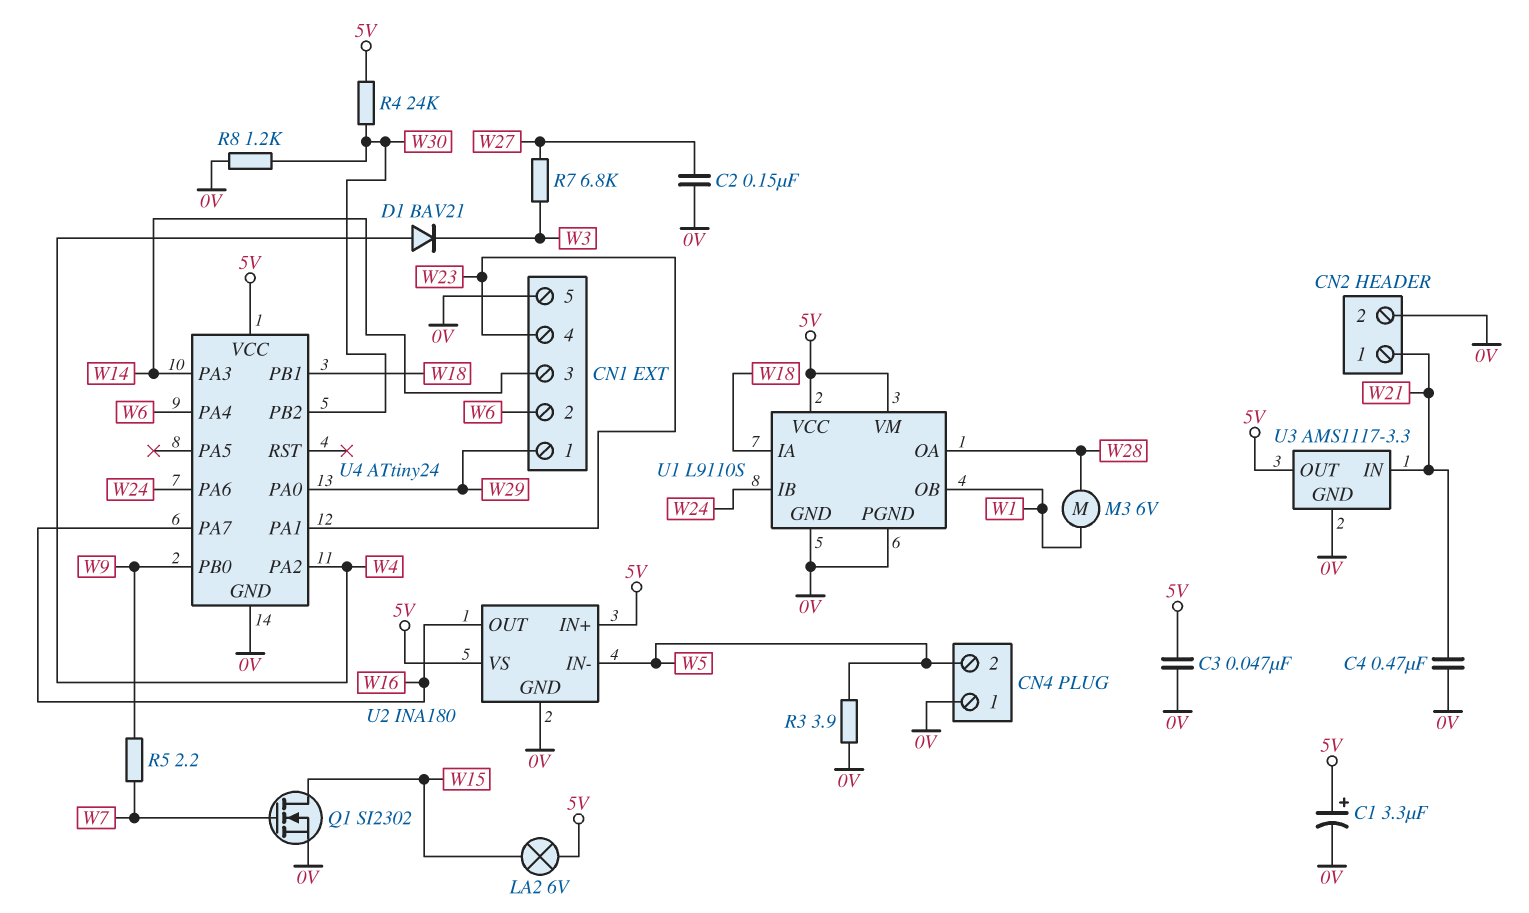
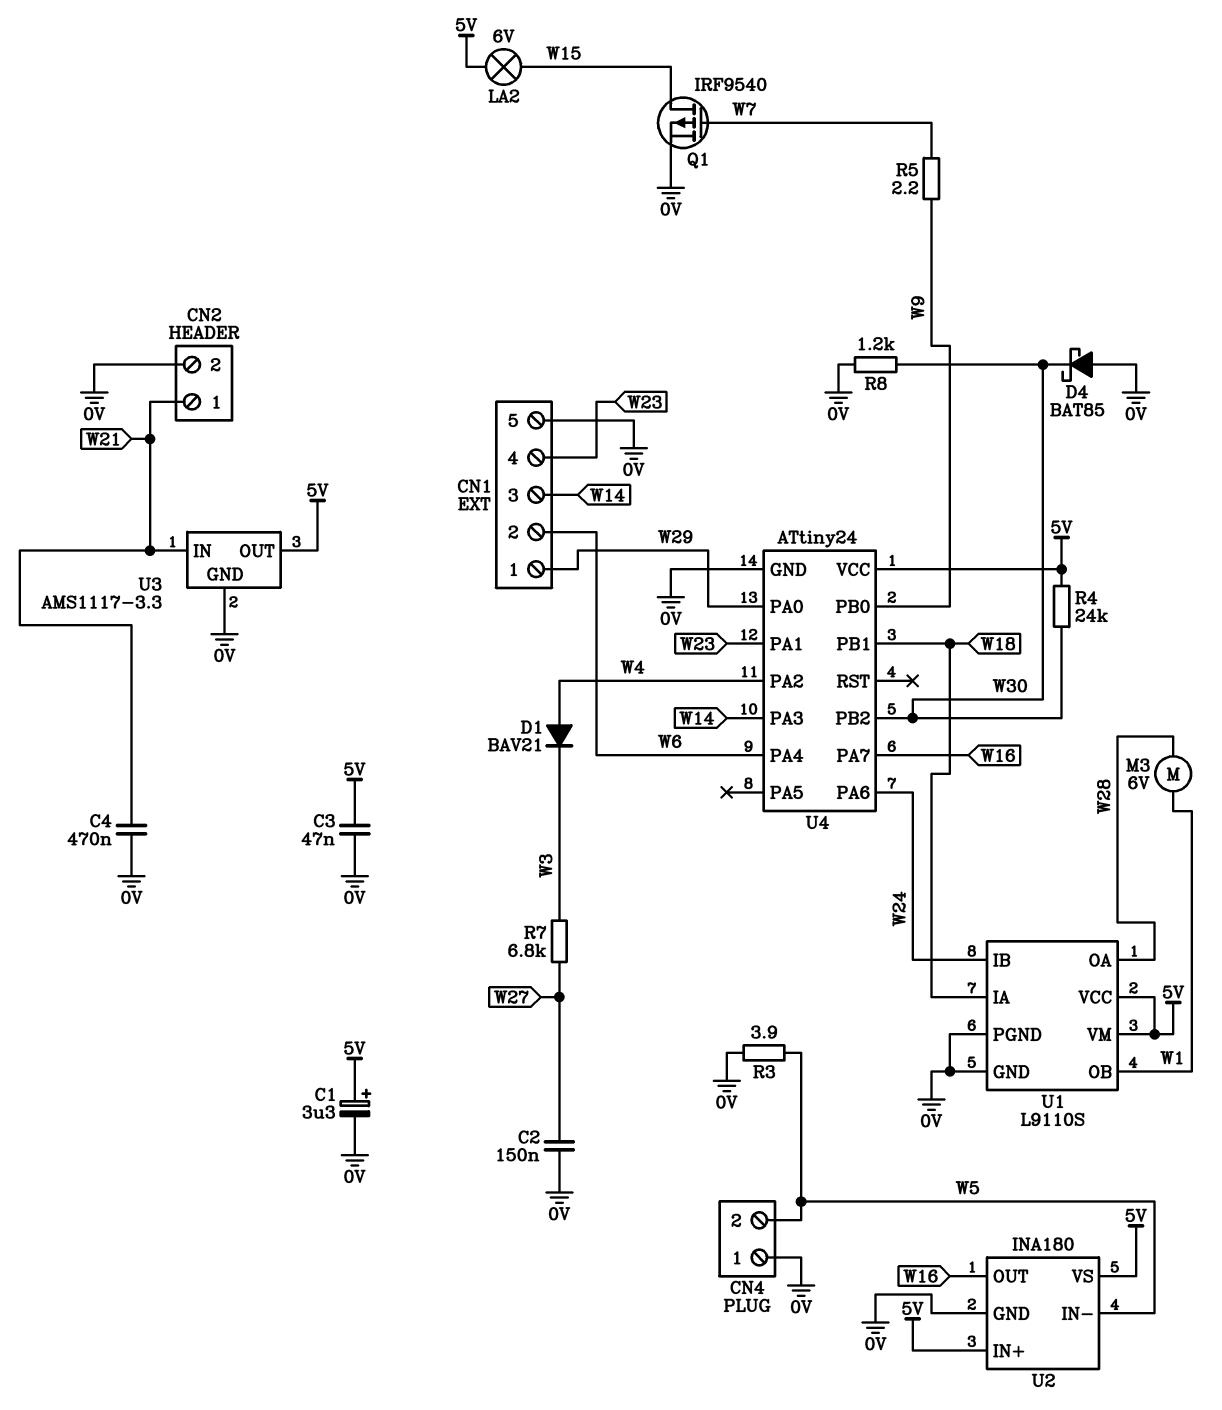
D4: none -> schottky BAT85 (A 0V, K W30)
Q1: NMOS SI2302 (G W7, D W15, S 0V) -> PMOS IRF9540 (G W7, D W15, S 0V)

